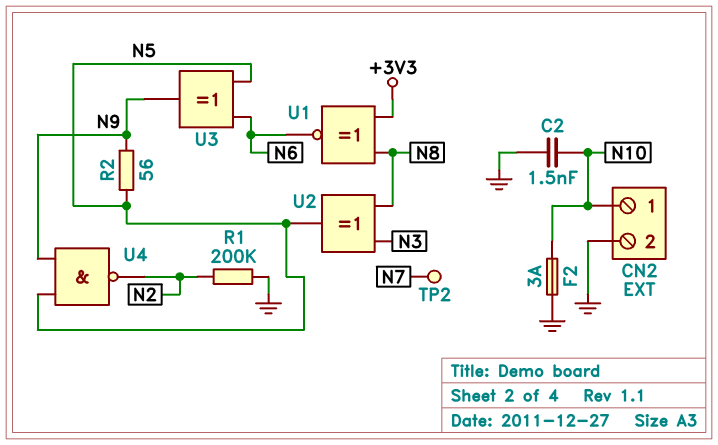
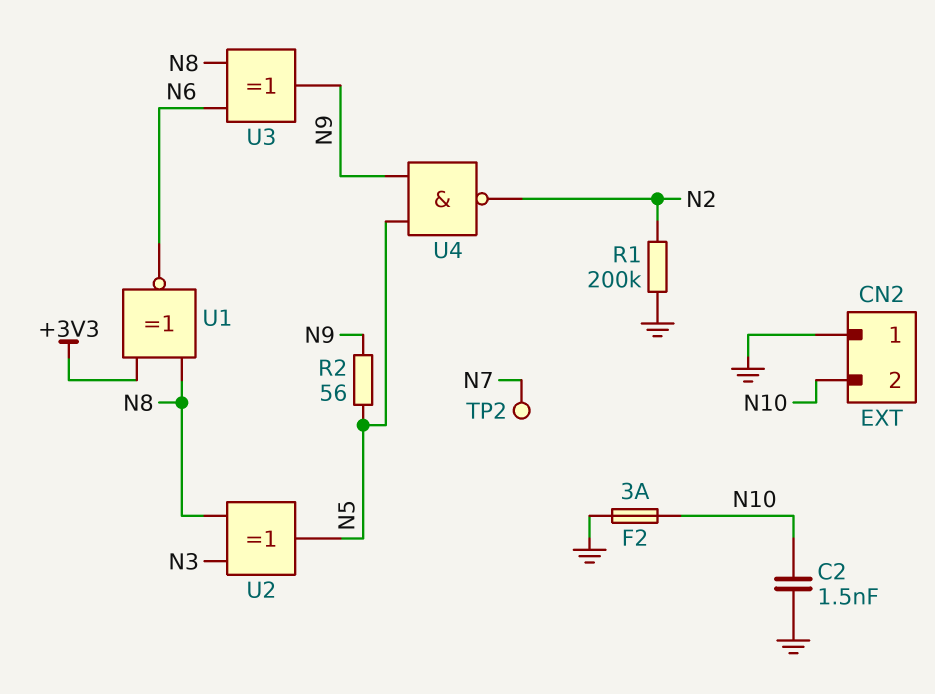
CN2 pin 1: N10 -> GND
CN2 pin 2: GND -> N10
U3: XOR (in N5, in N6, out N9) -> XOR (in N6, in N8, out N9)

